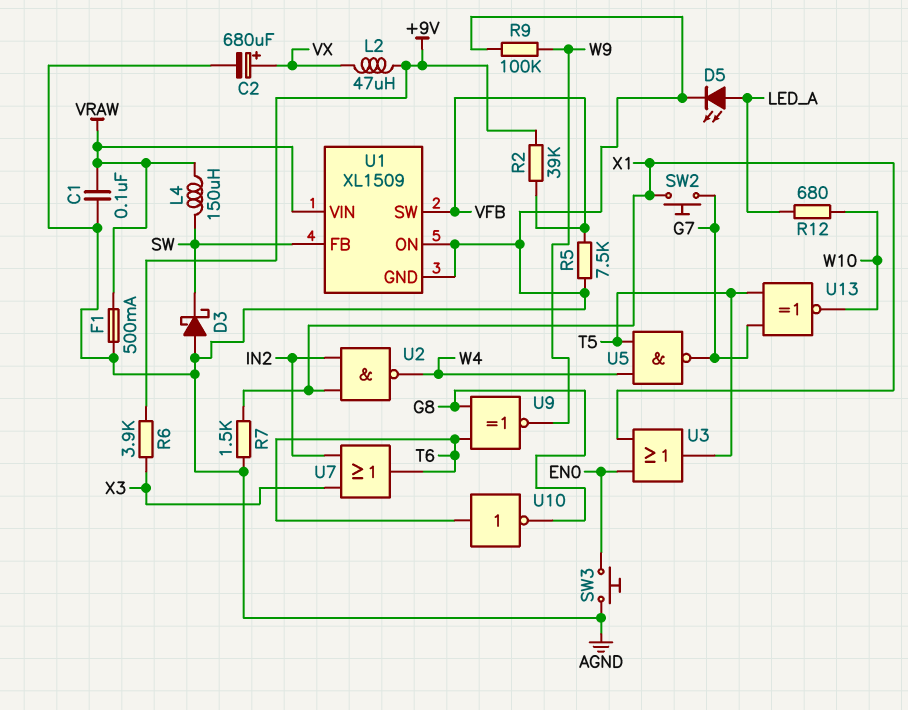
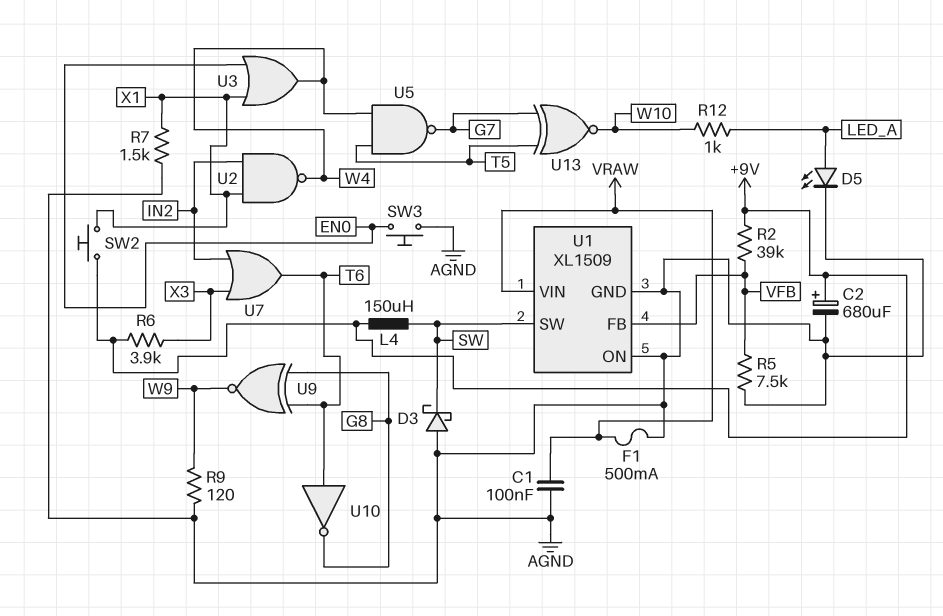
C2: 680uF (plus VX, minus AGND) -> 680uF (plus +9V, minus AGND)
L2: 47uH (+9V, VX) -> none
L4: 150uH (SW, VRAW) -> 150uH (+9V, SW)
R9: 100k (AGND, W9) -> 120 (AGND, W9)
R12: 680 (LED_A, W10) -> 1k (LED_A, W10)
SW2: button (G7, X1) -> button (+9V, X1)
U1 pin FB: SW -> VFB
U1 pin SW: VFB -> SW
U3: OR (in EN0, in X1, out T5) -> OR (in EN0, in X1, out W4)

